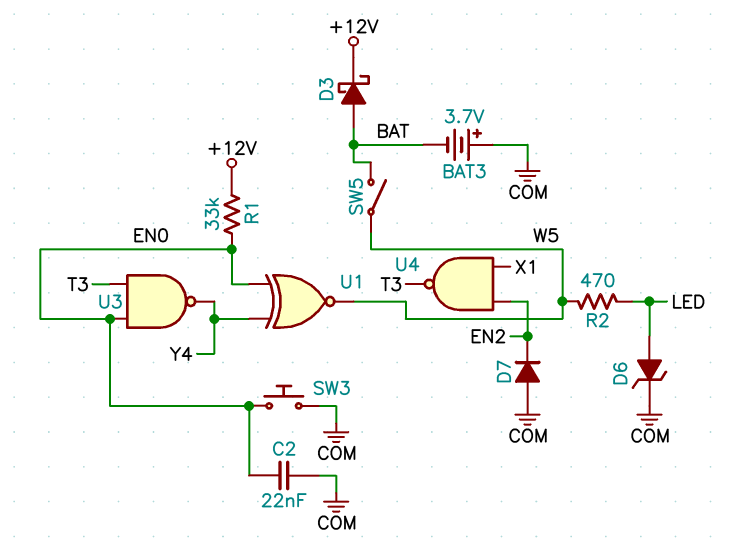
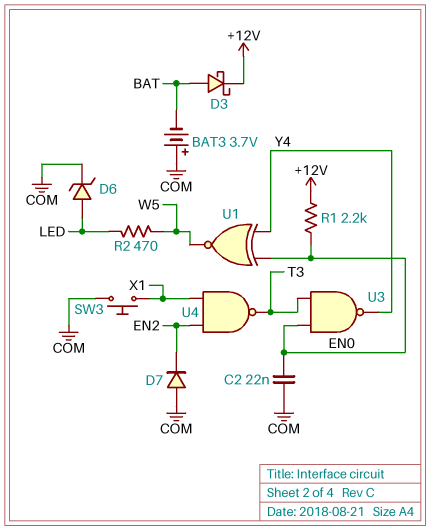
R1: 33k (+12V, EN0) -> 2.2k (+12V, EN0)
SW3: button (COM, EN0) -> button (COM, X1)
SW5: switch (BAT, W5) -> none

